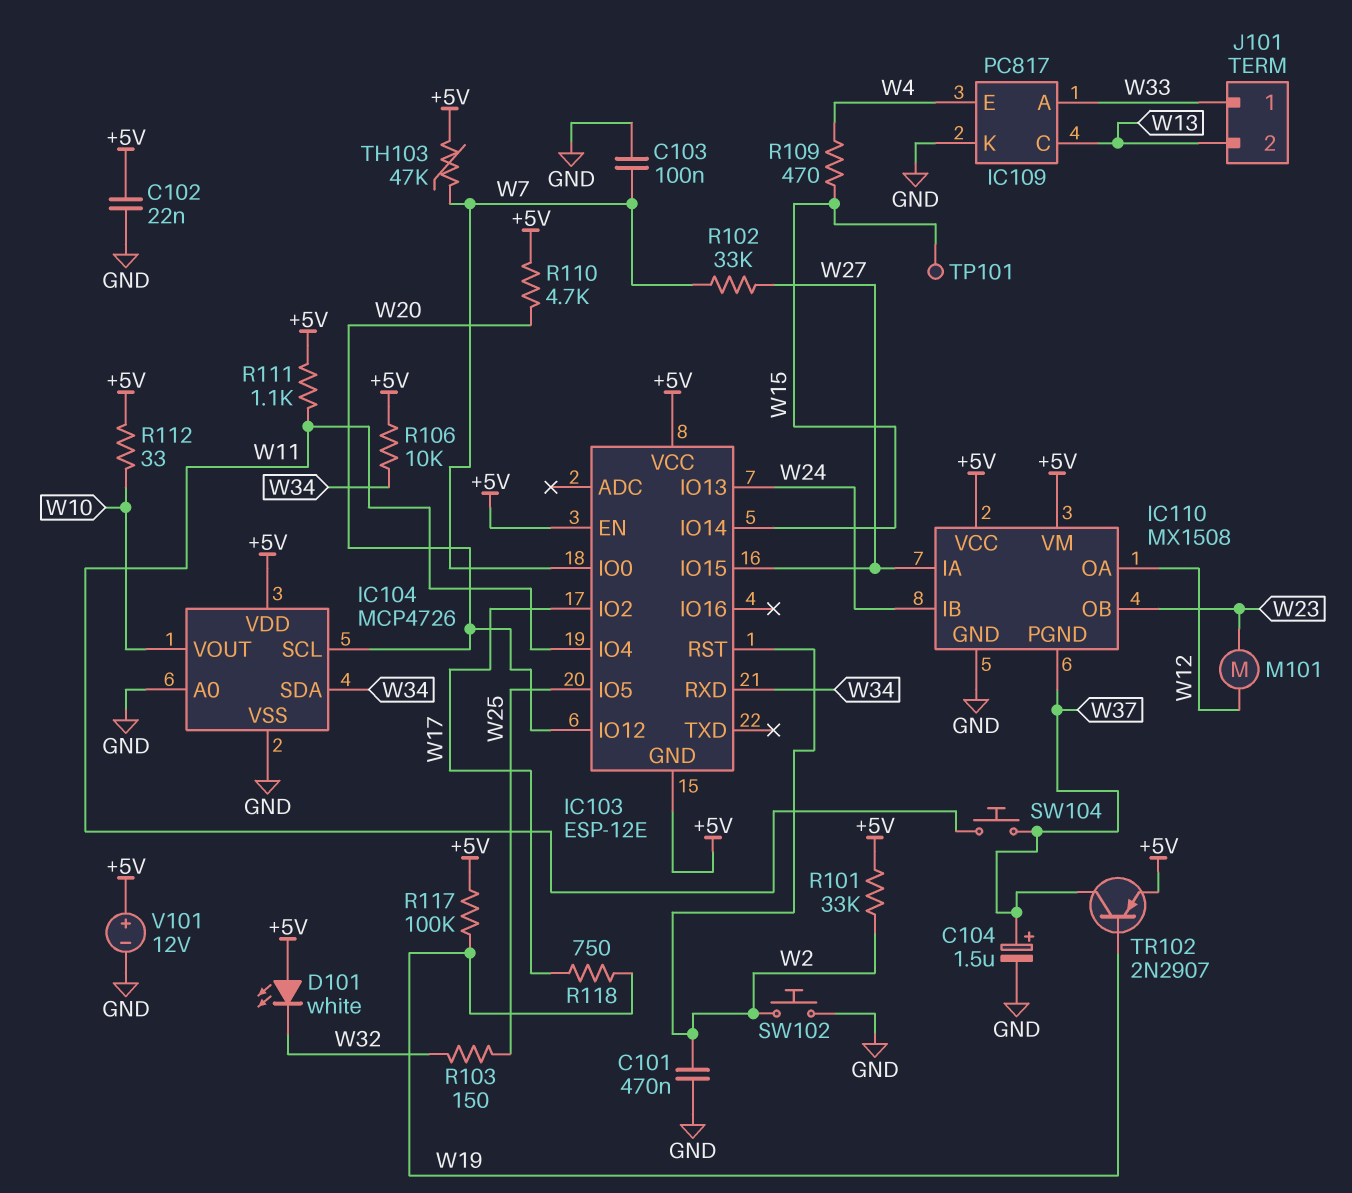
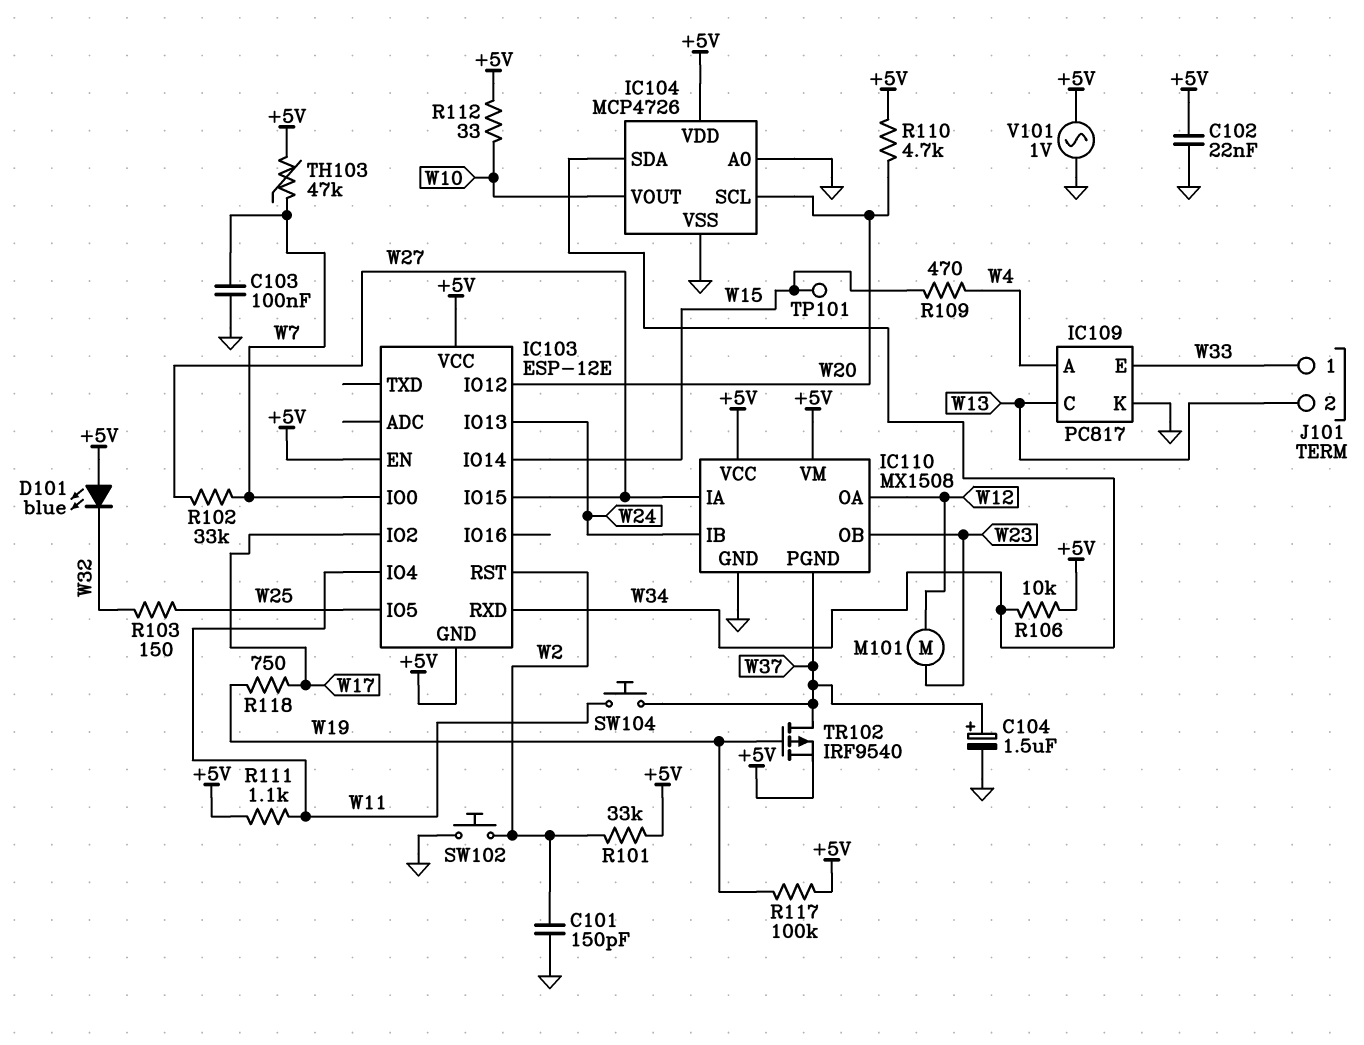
C101: 470nF (GND, W2) -> 150pF (GND, W2)
D101: LED white (A +5V, K W32) -> LED blue (A +5V, K W32)
IC109 pin A: W33 -> W4
IC109 pin E: W4 -> W33
TR102: PNP 2N2907 (B W19, C W37, E +5V) -> PMOS IRF9540 (G W19, D W37, S +5V)
V101: 12V (plus +5V, minus GND) -> AC 1V (+5V, GND)

